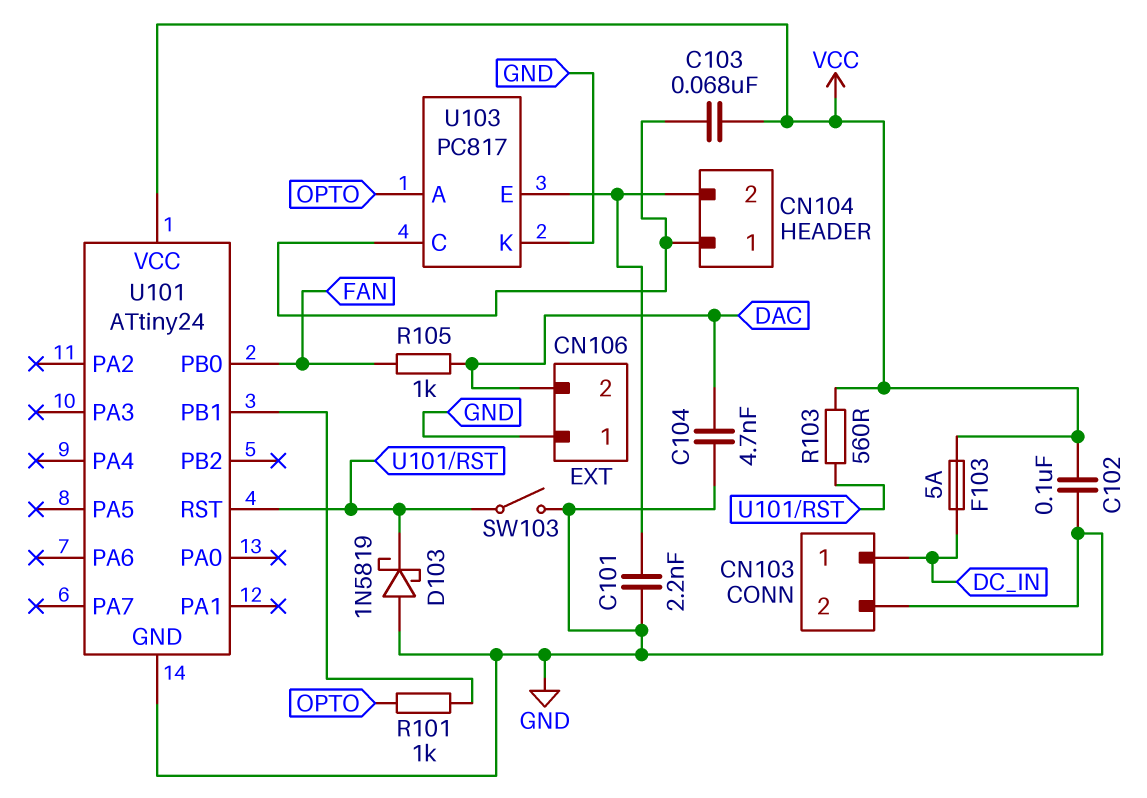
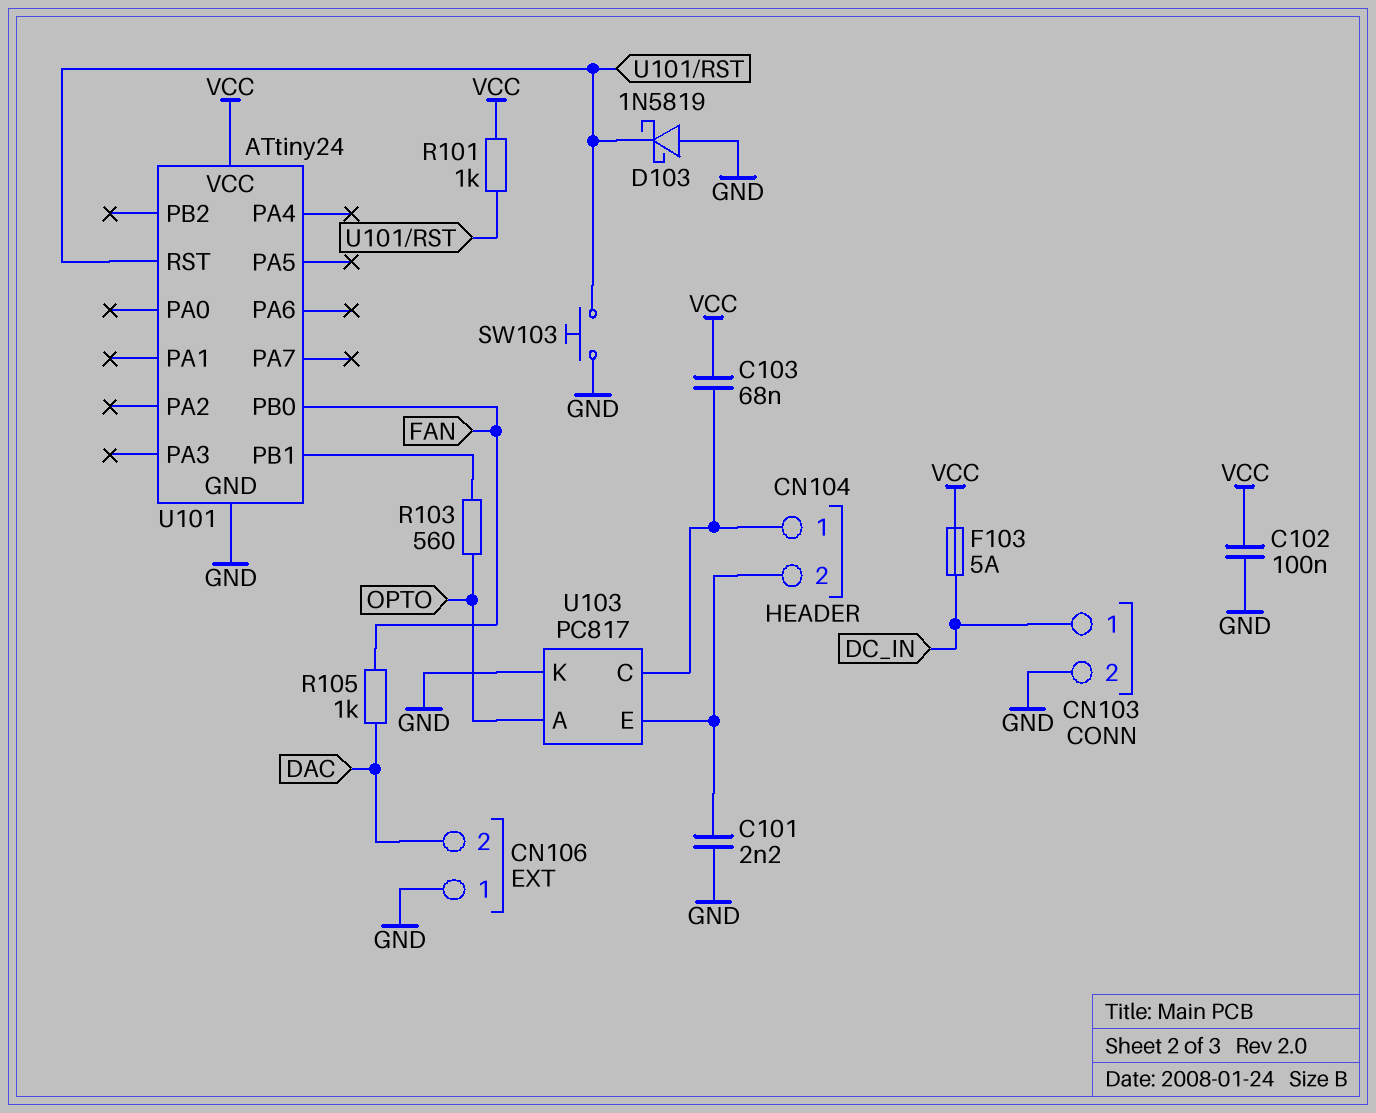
C104: 4.7nF (DAC, GND) -> none
R101: 1k (OPTO, U101/PB1) -> 1k (U101/RST, VCC)
R103: 560 (U101/RST, VCC) -> 560 (OPTO, U101/PB1)
SW103: switch (GND, U101/RST) -> button (GND, U101/RST)

